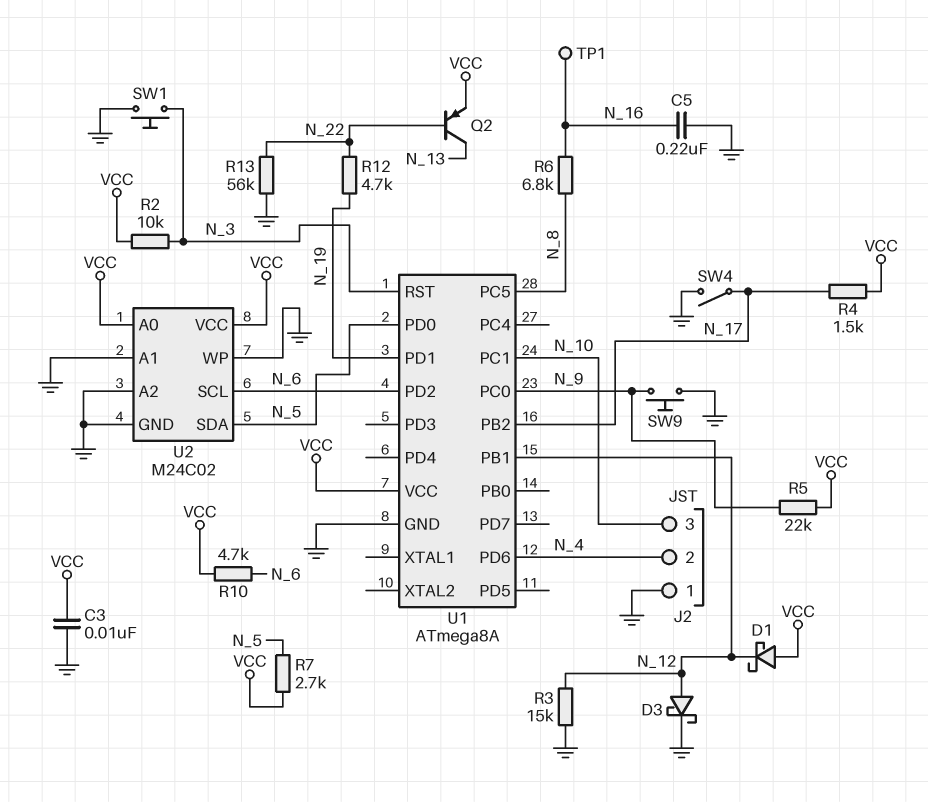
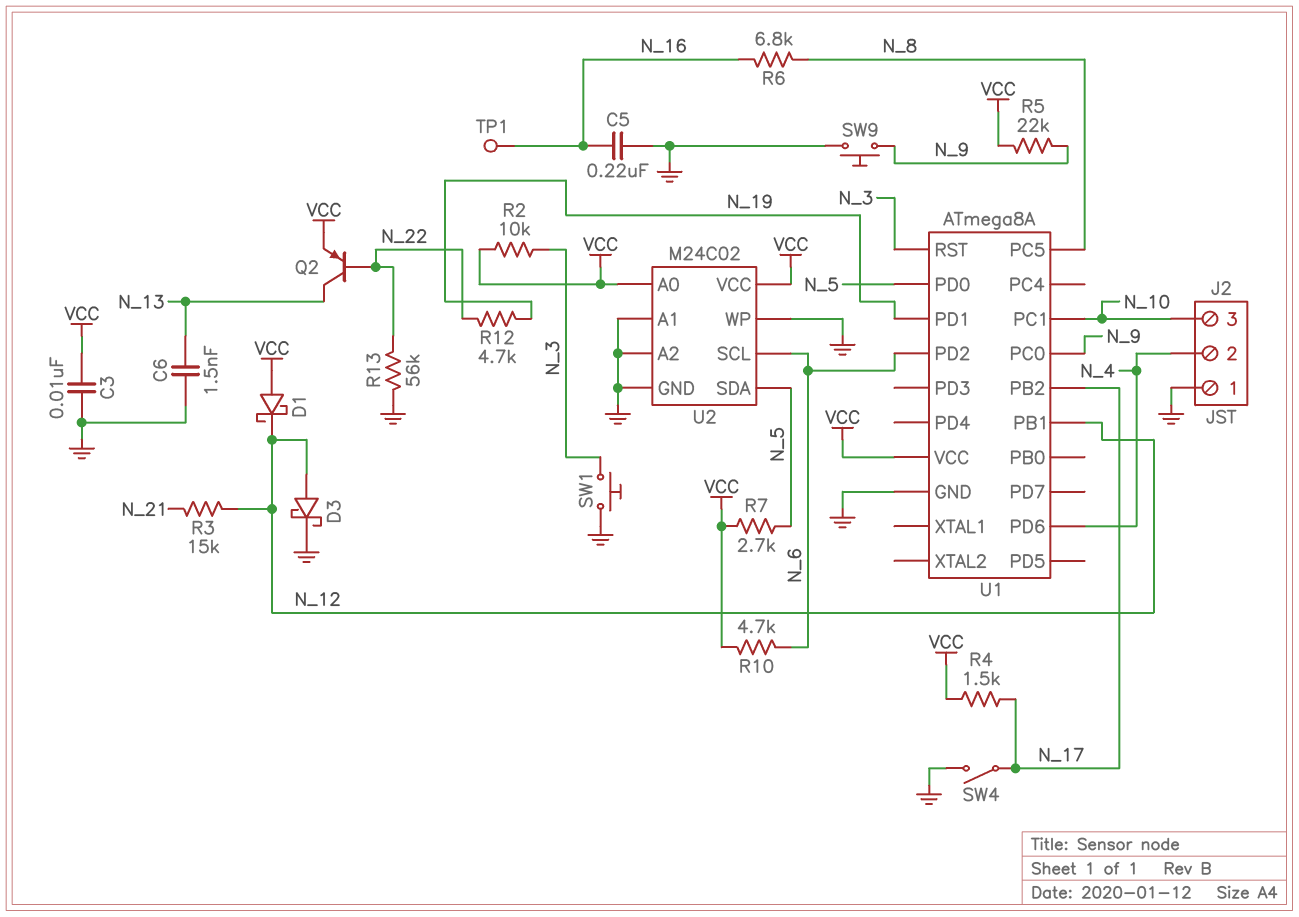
C6: none -> 1.5nF (GND, N_13)
R3: 15k (GND, N_12) -> 15k (N_12, N_21)

